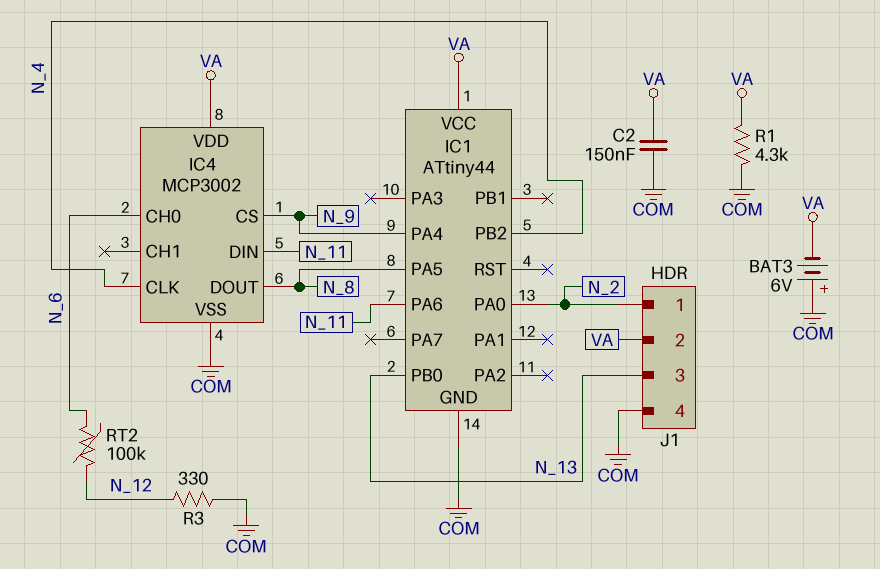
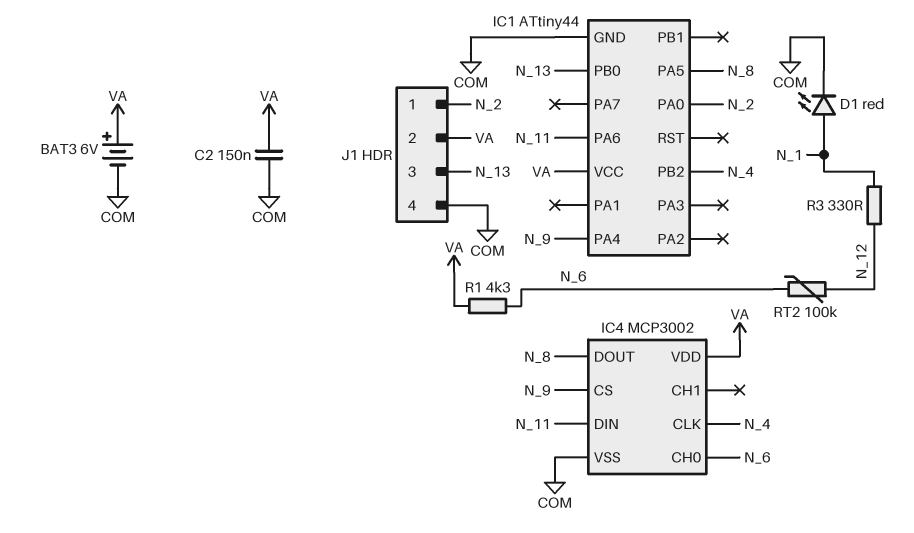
BAT3: 6V (plus COM, minus VA) -> 6V (plus VA, minus COM)
D1: none -> LED red (A N_1, K COM)
R1: 4.3k (COM, VA) -> 4.3k (N_6, VA)
R3: 330 (COM, N_12) -> 330 (N_1, N_12)

